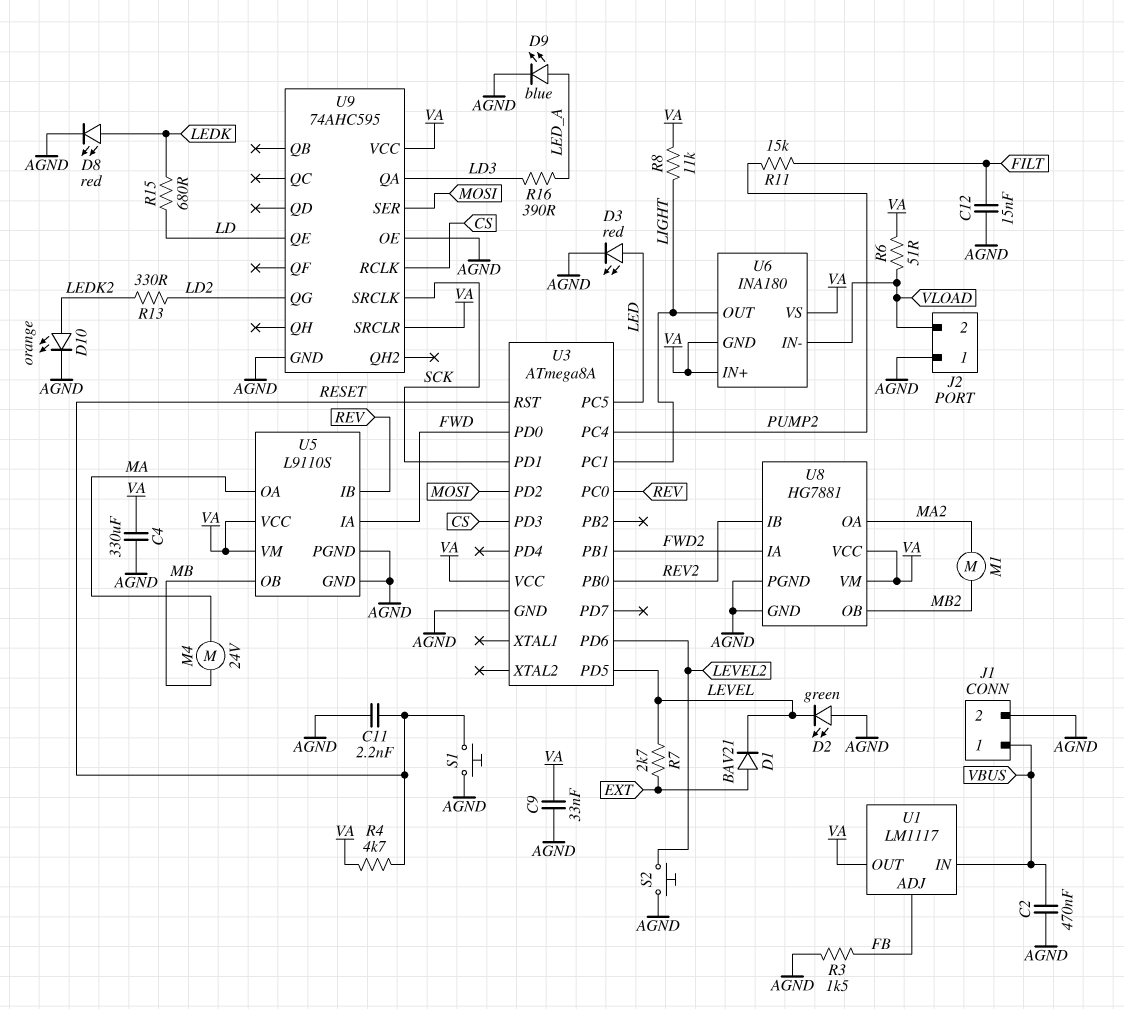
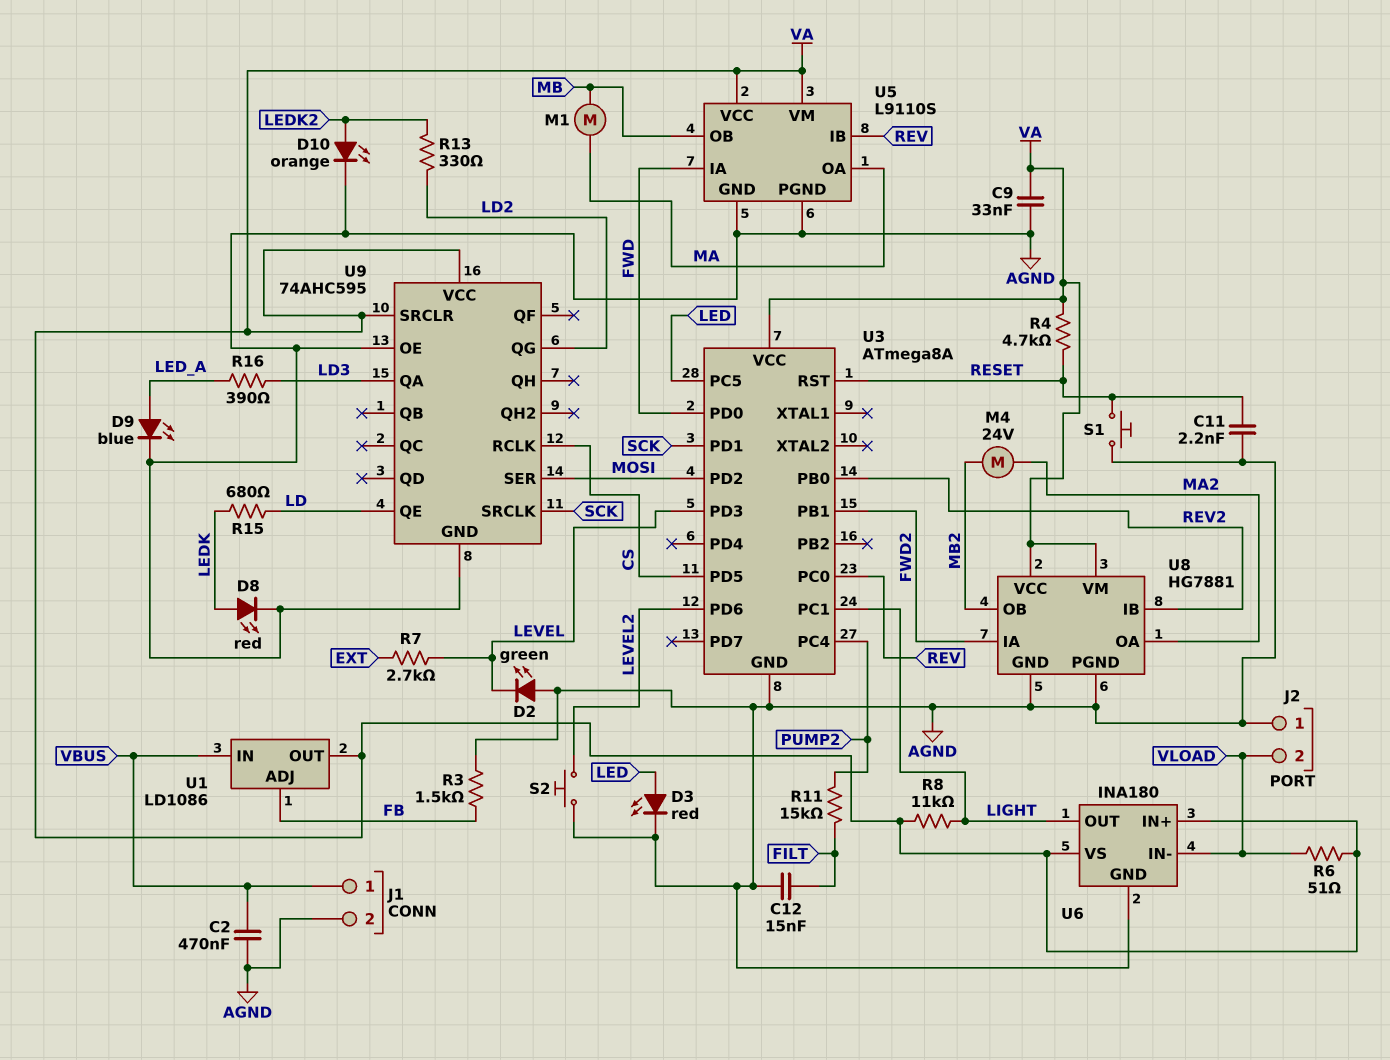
C4: 330uF (AGND, VA) -> none
D1: diode BAV21 (A EXT, K LEVEL) -> none
M1: motor (MA2, MB2) -> motor (MA, MB)
M4: motor 24V (MA, MB) -> motor 24V (MA2, MB2)
U1: LM1117 -> LD1086
U3 pin PD3: CS -> LEVEL
U3 pin PD5: LEVEL -> CS
U6 pin GND: VA -> AGND

